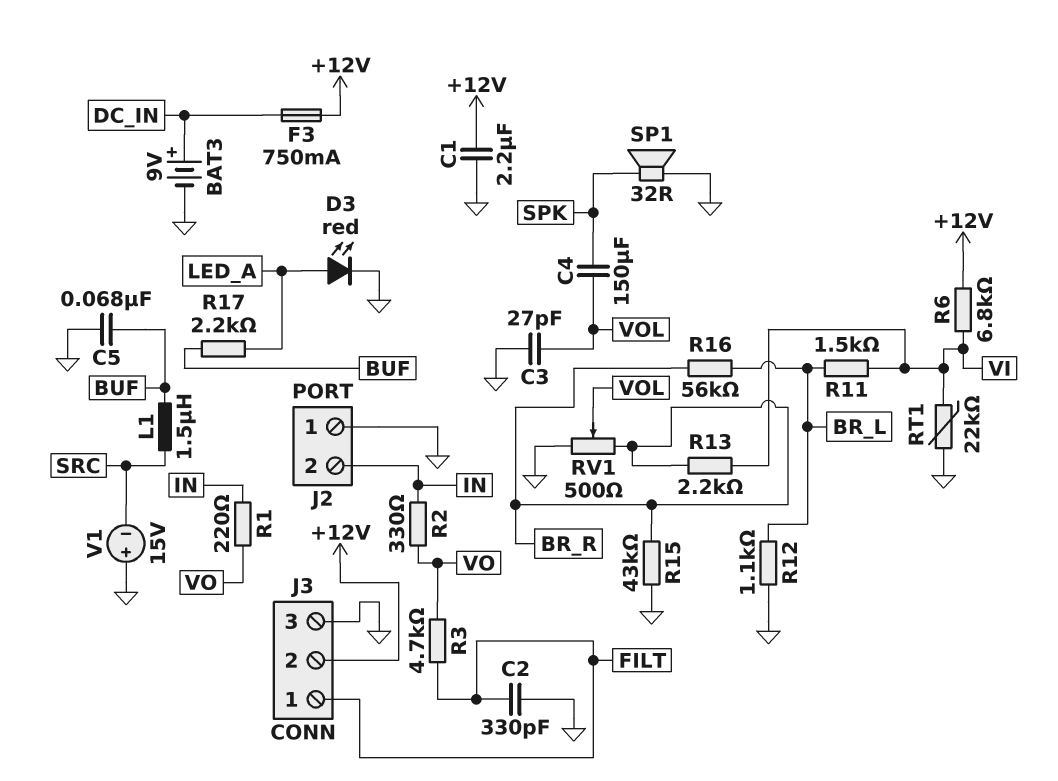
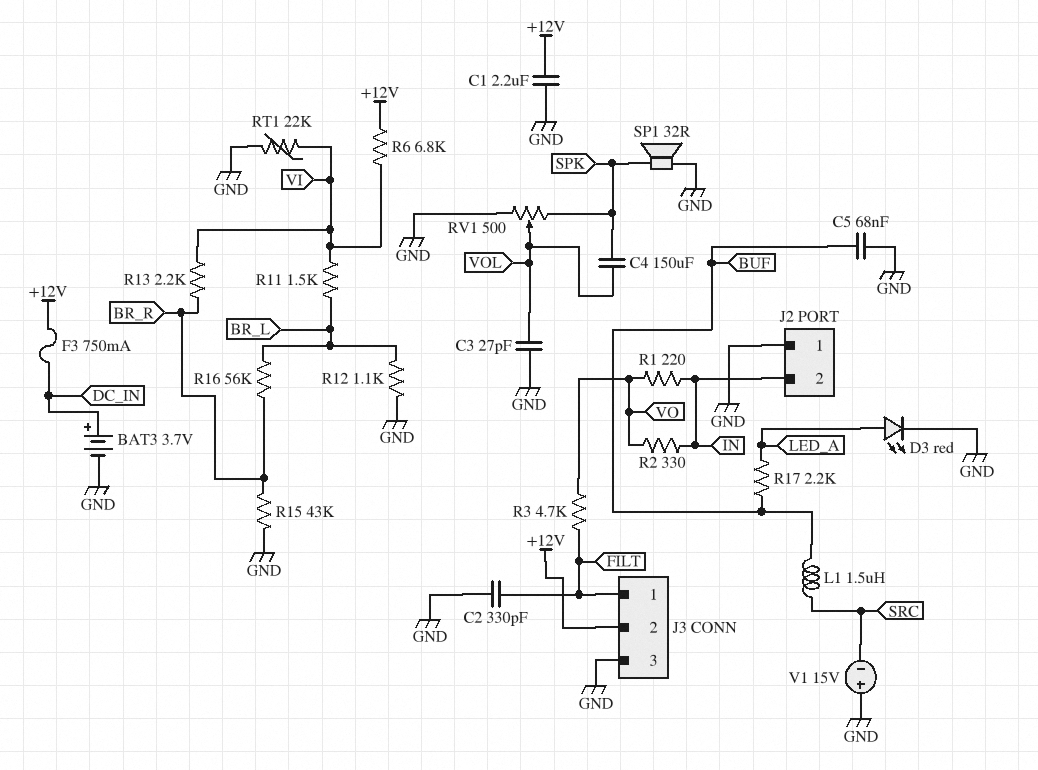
BAT3: 9V (plus DC_IN, minus GND) -> 3.7V (plus DC_IN, minus GND)
RV1: 500 (BR_R, GND, wiper VOL) -> 500 (GND, SPK, wiper VOL)

